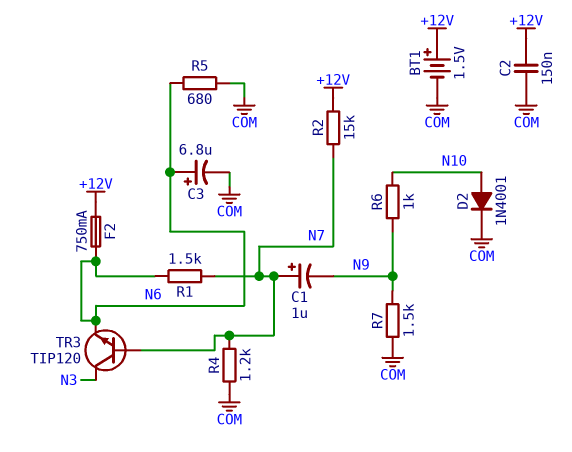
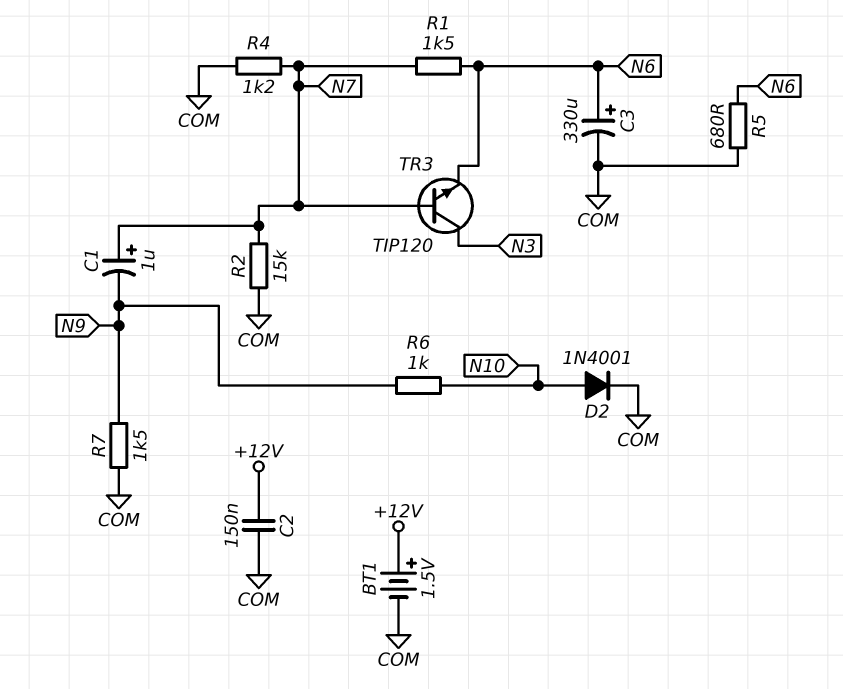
C3: 6.8uF (plus N6, minus COM) -> 330uF (plus N6, minus COM)
F2: 750mA (+12V, N6) -> none
R2: 15k (+12V, N7) -> 15k (COM, N7)

